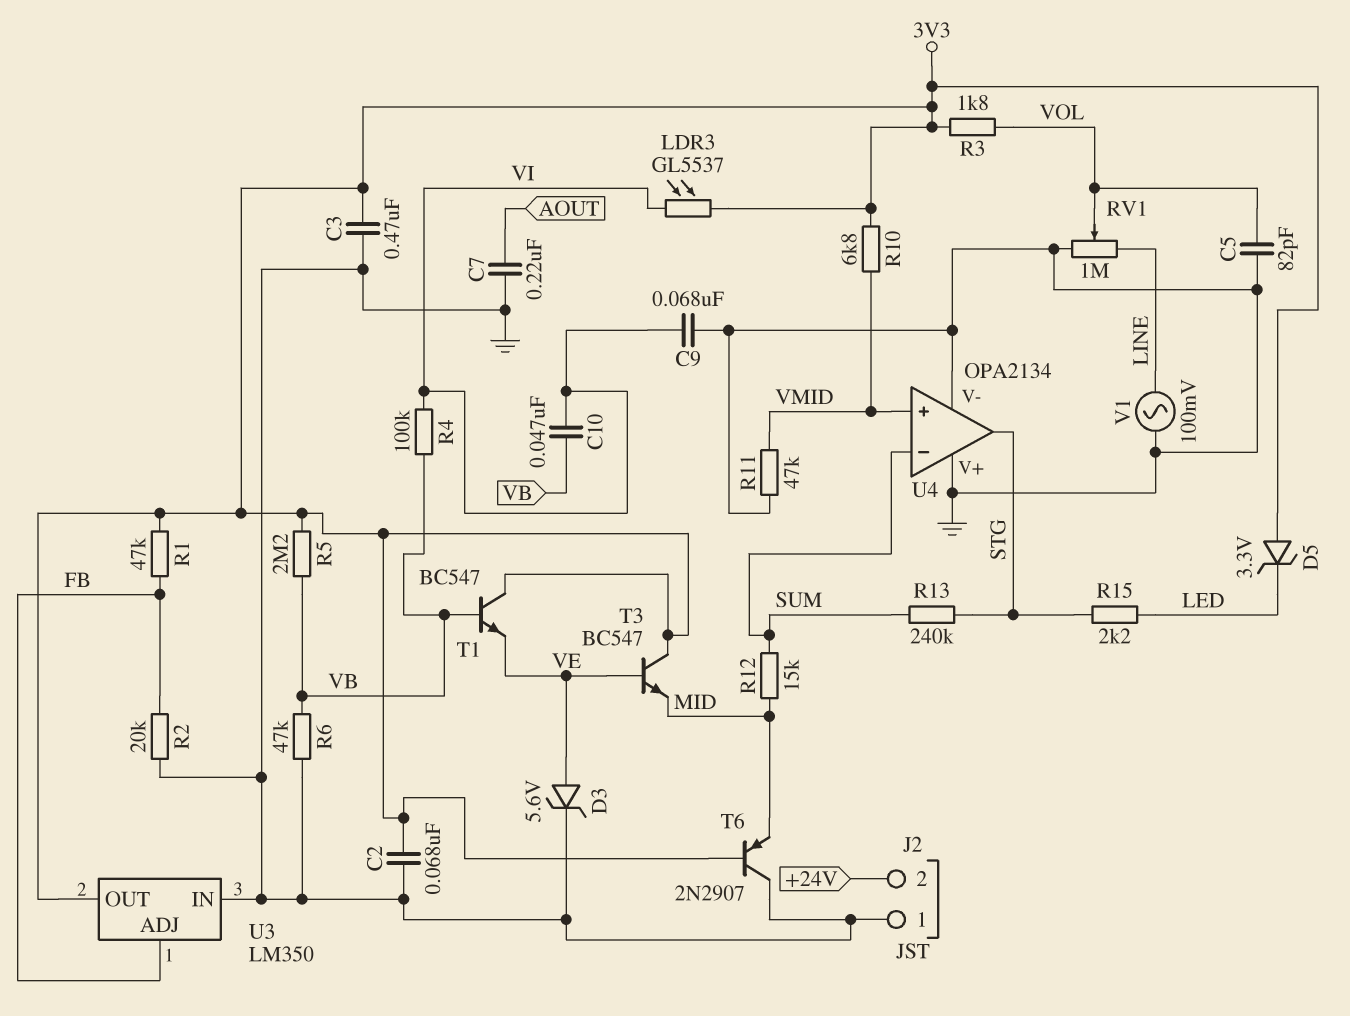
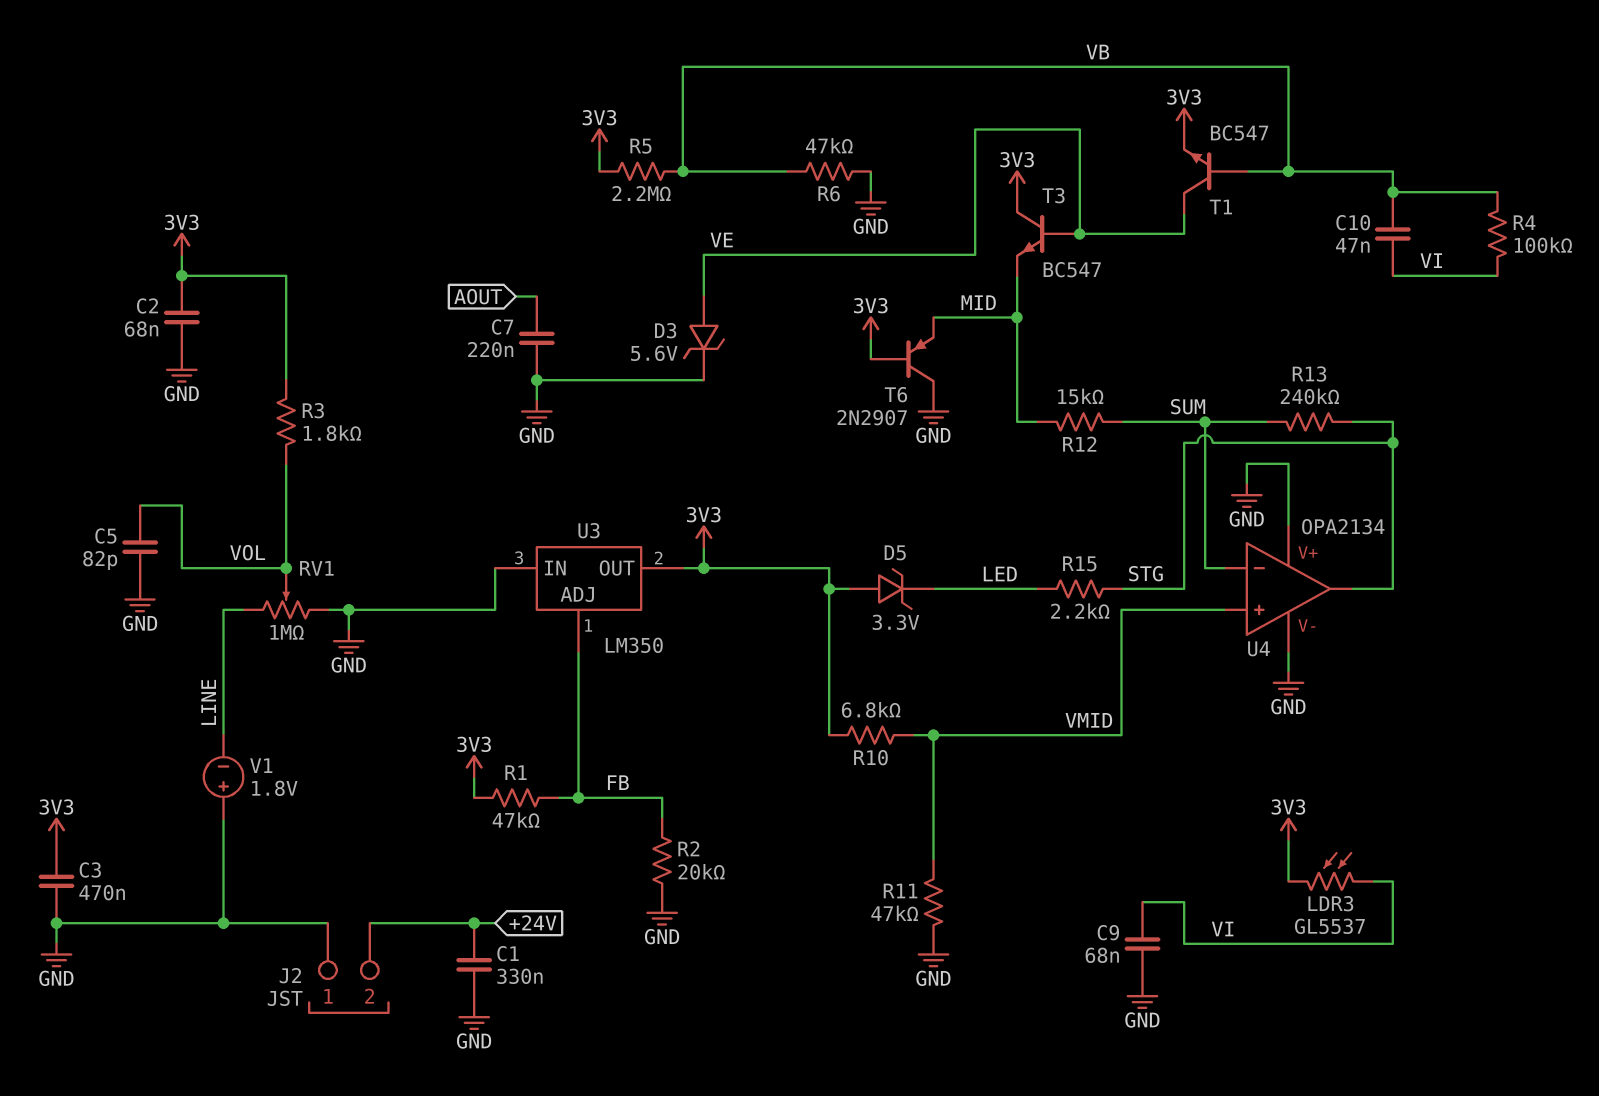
C1: none -> 330nF (+24V, GND)
T1: NPN BC547 (B VB, C 3V3, E VE) -> NPN BC547 (B VB, C VE, E 3V3)
V1: AC 100mV (GND, LINE) -> 1.8V (plus GND, minus LINE)

